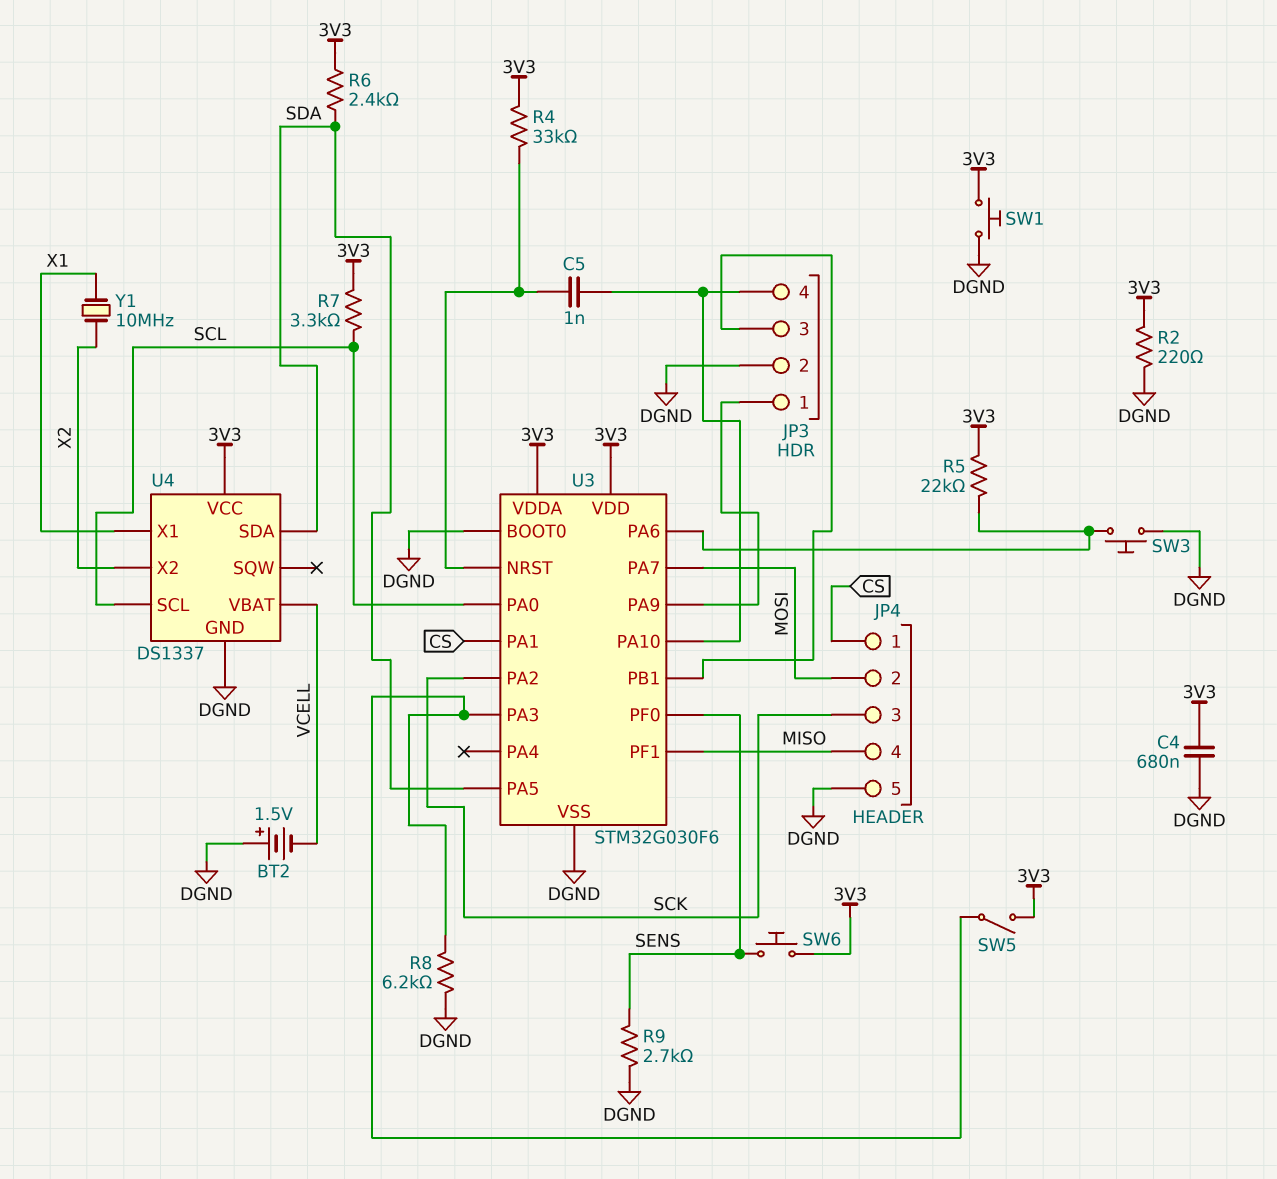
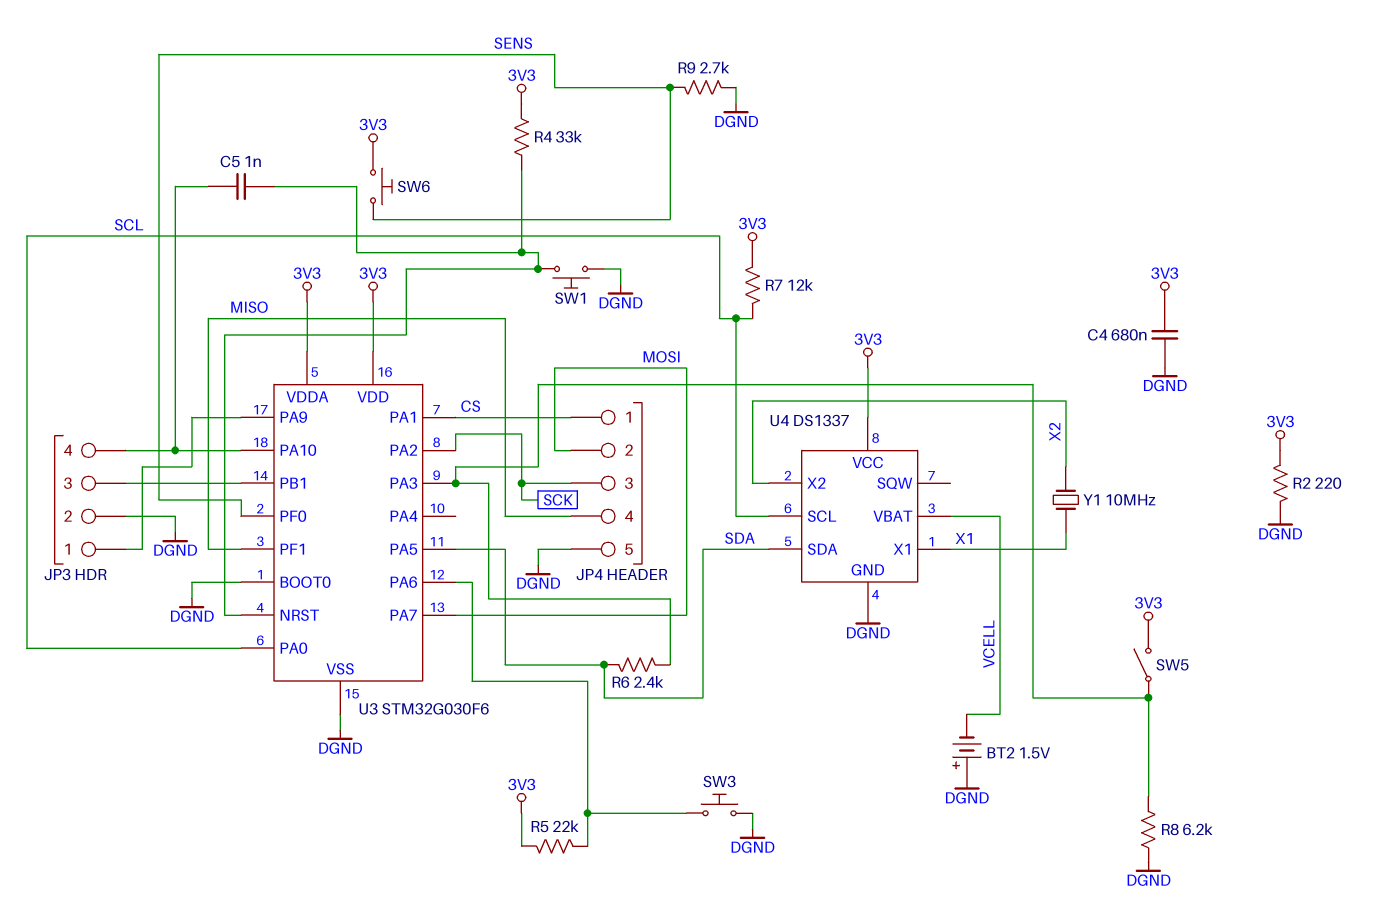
R6: 2.4k (3V3, SDA) -> 2.4k (SDA, U3/PA3)
R7: 3.3k (3V3, SCL) -> 12k (3V3, SCL)
SW1: button (3V3, DGND) -> button (DGND, U3/NRST)

